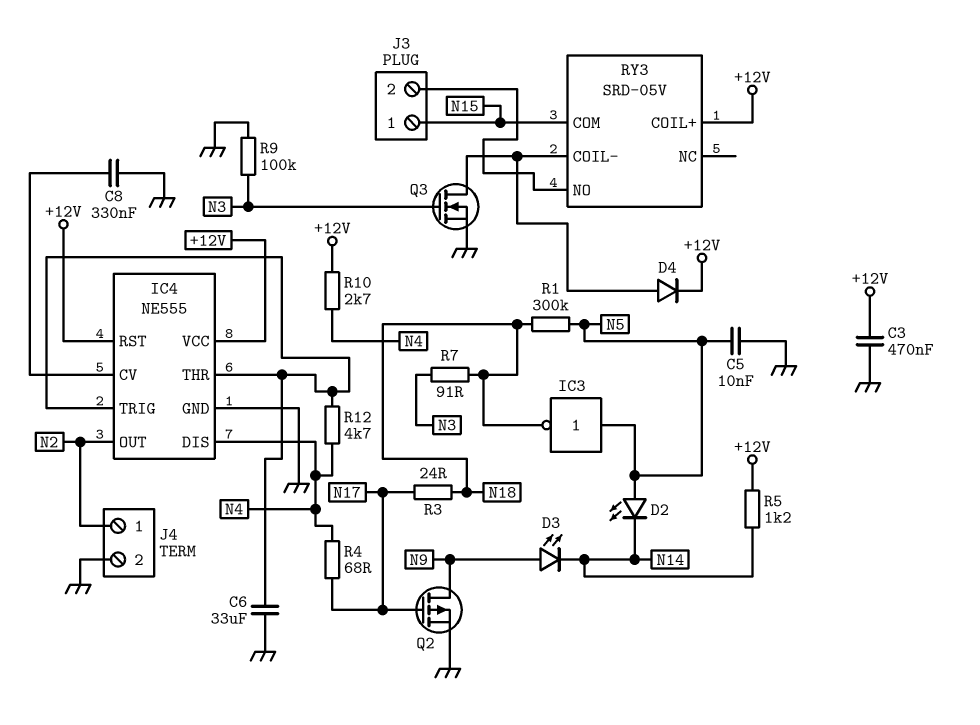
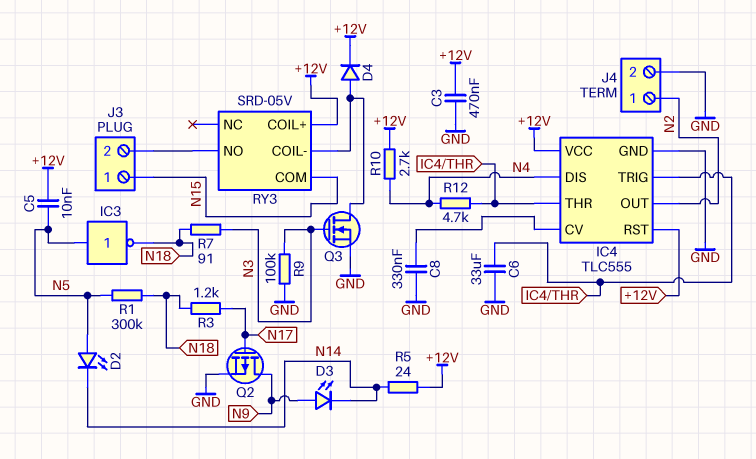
C5: 10nF (GND, N5) -> 10nF (+12V, N5)
IC4: NE555 -> TLC555
R3: 24 (N17, N18) -> 1.2k (N17, N18)
R4: 68 (N4, N17) -> none
R5: 1.2k (+12V, N14) -> 24 (+12V, N14)

